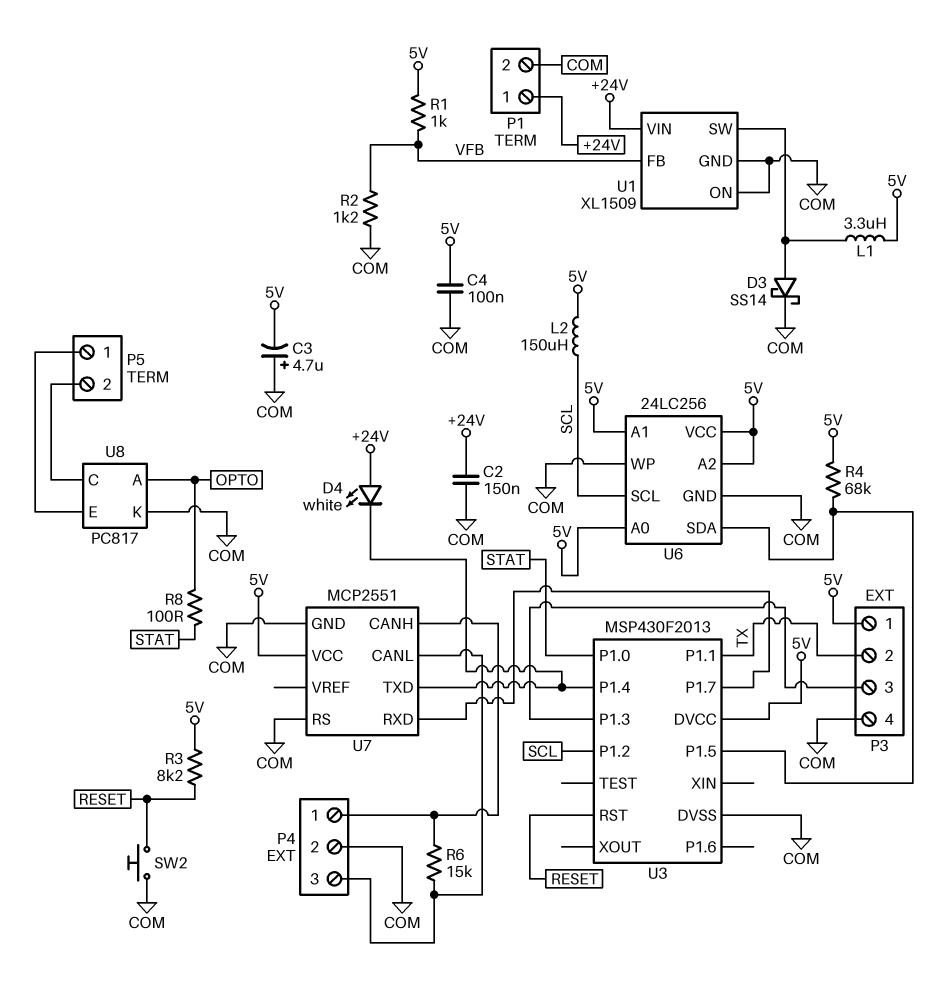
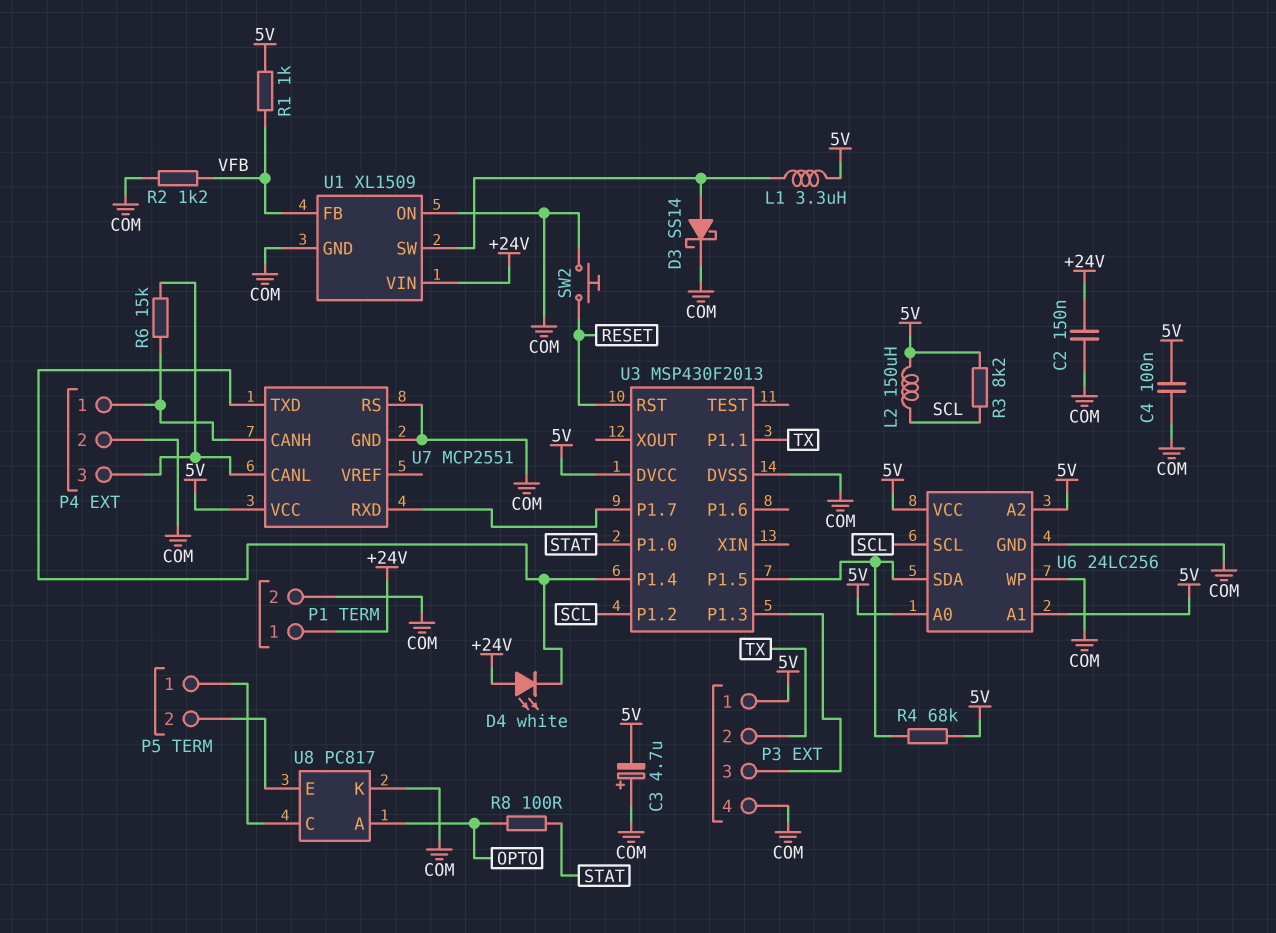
R3: 8.2k (5V, RESET) -> 8.2k (5V, SCL)
U8 pin C: P5/2 -> P5/1
U8 pin E: P5/1 -> P5/2

